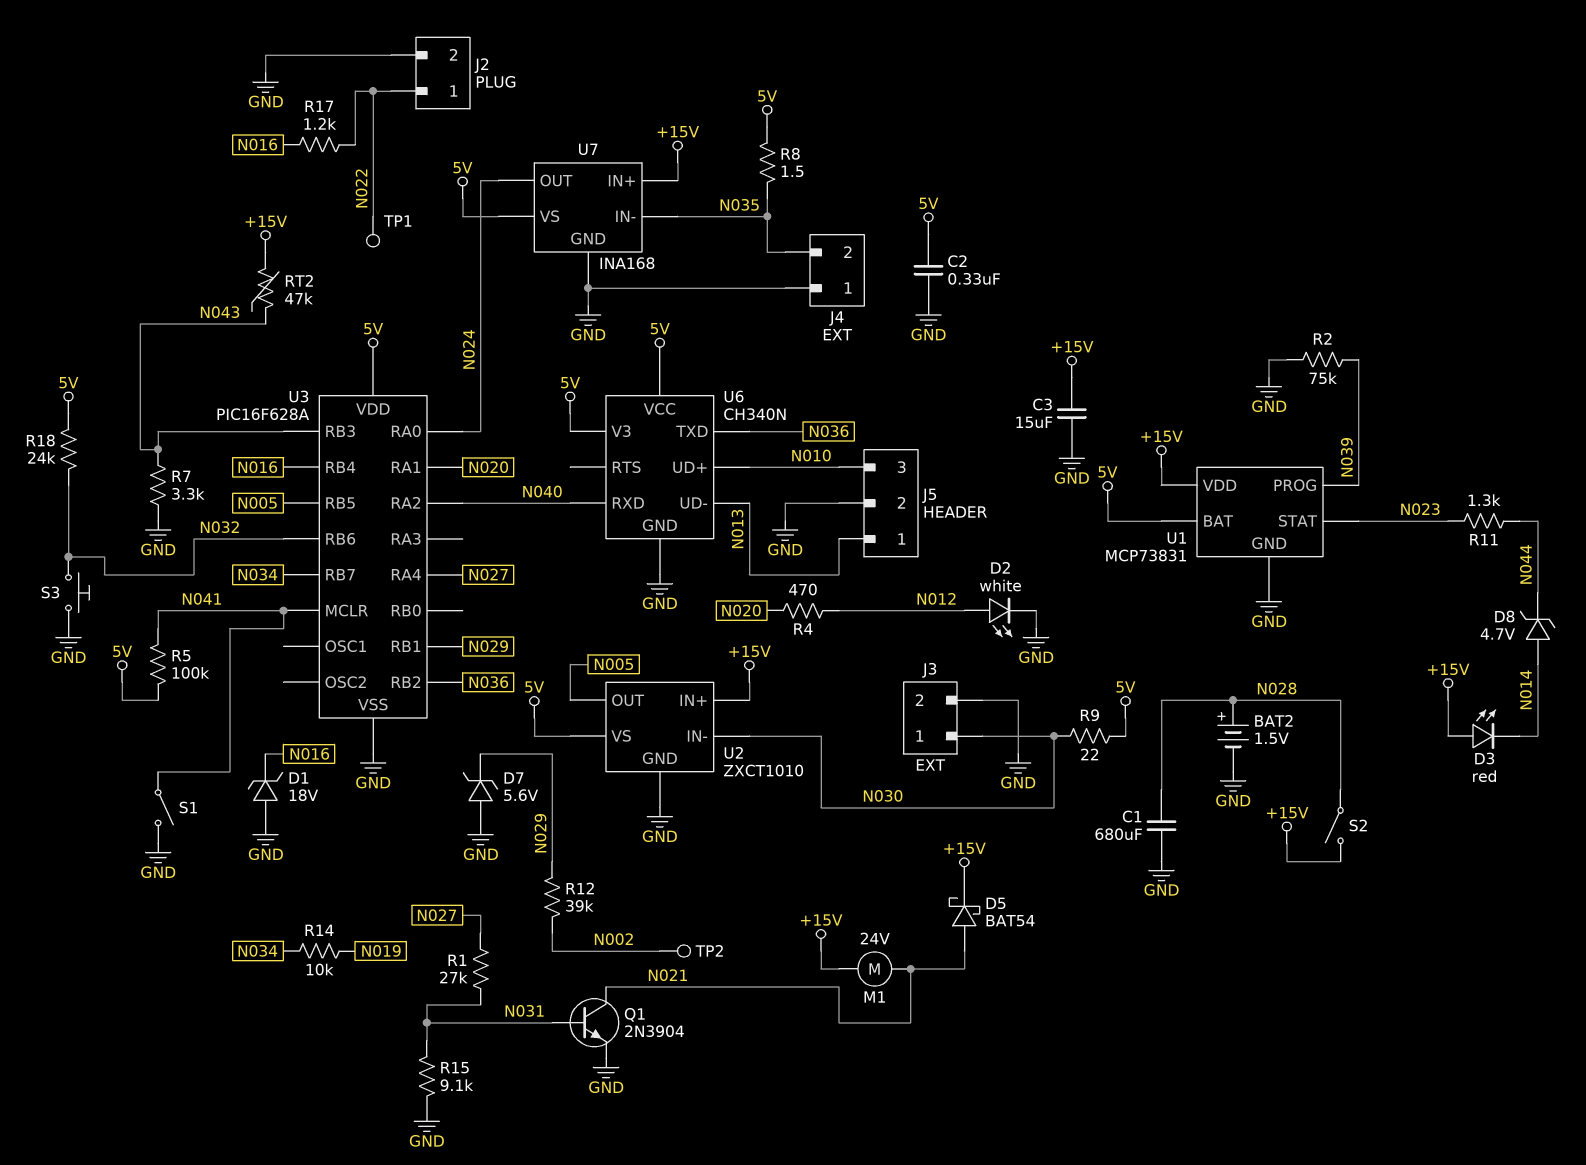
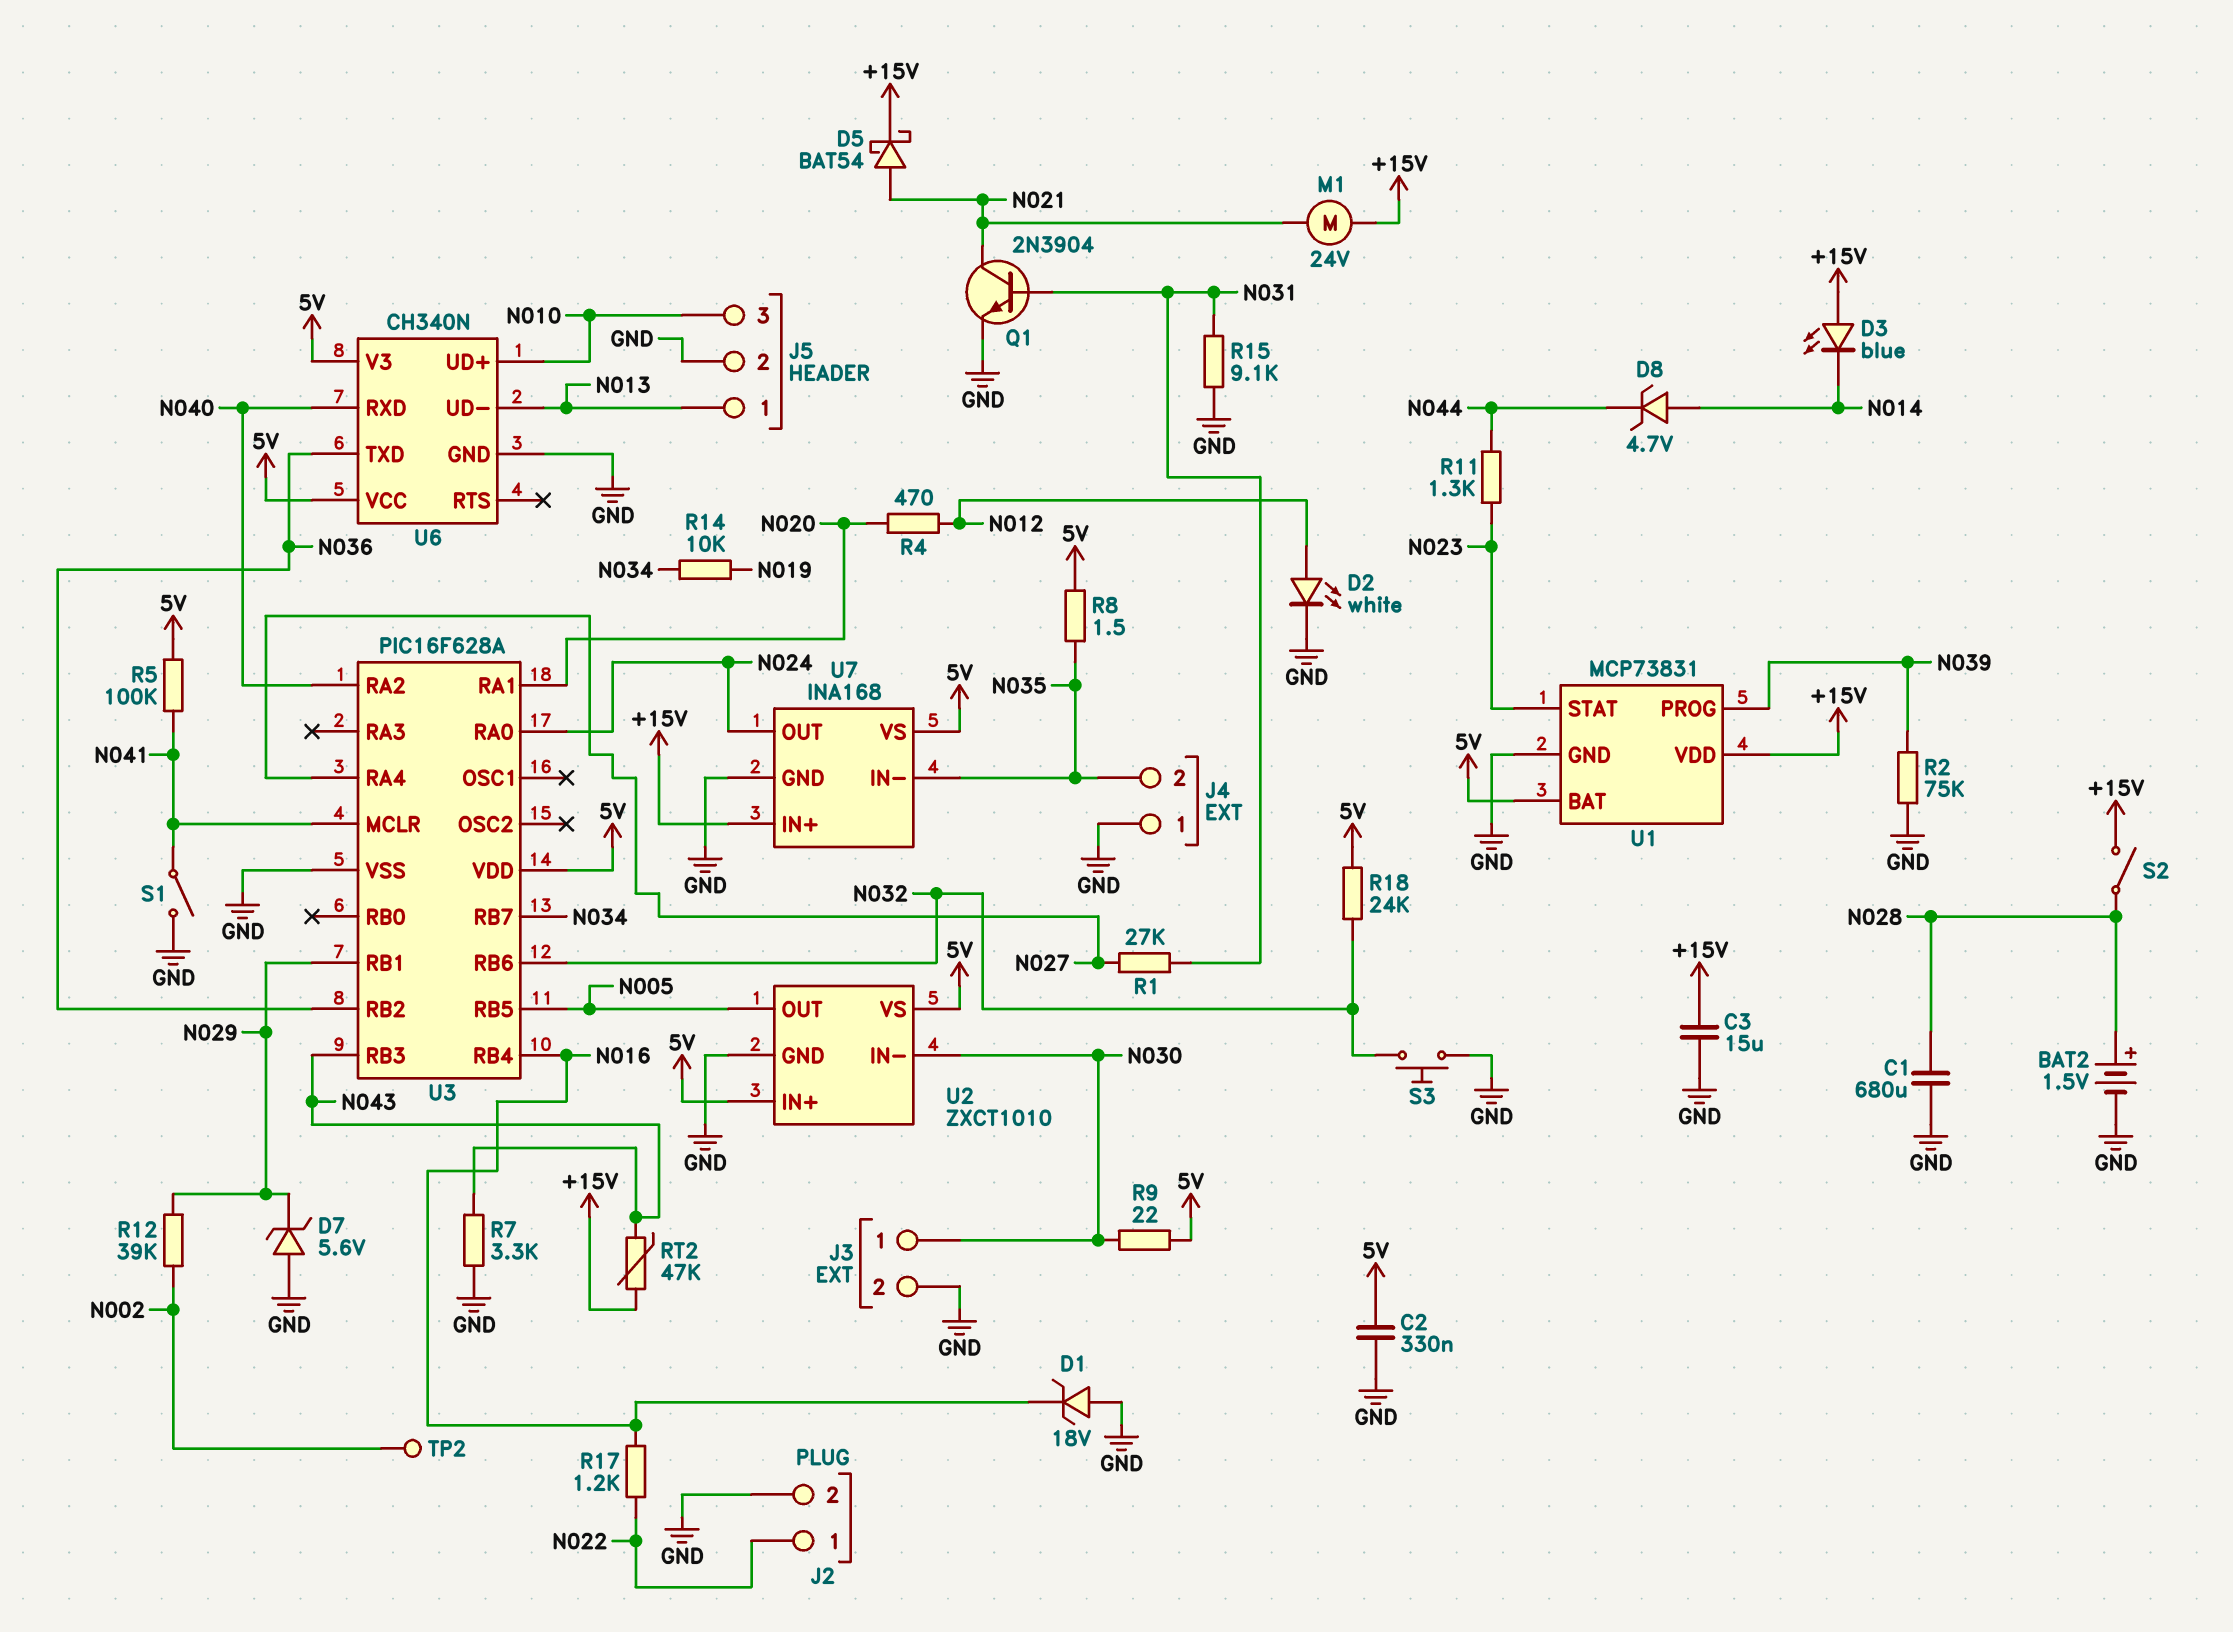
D3: LED red (A +15V, K N014) -> LED blue (A +15V, K N014)
TP1: test point (N022) -> none
U2 pin IN+: +15V -> 5V

